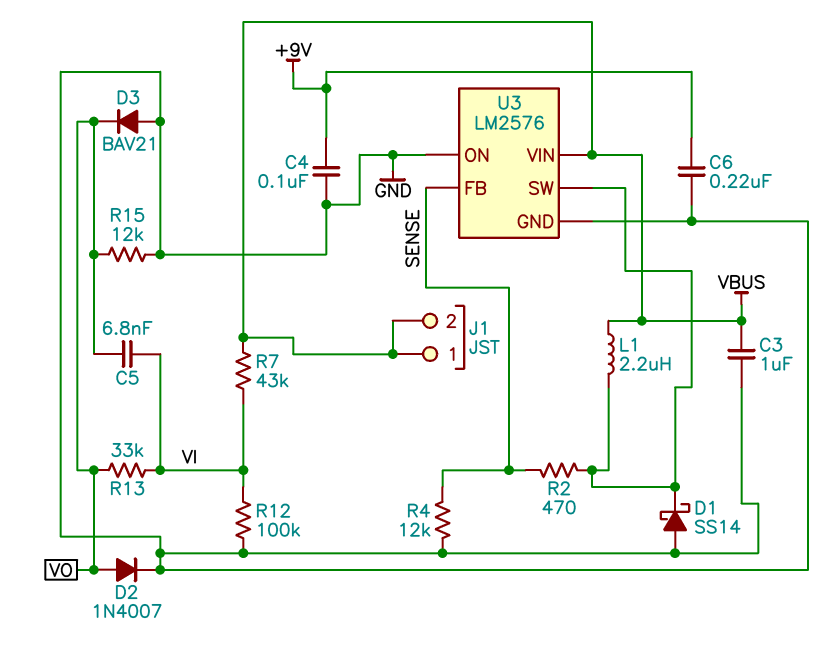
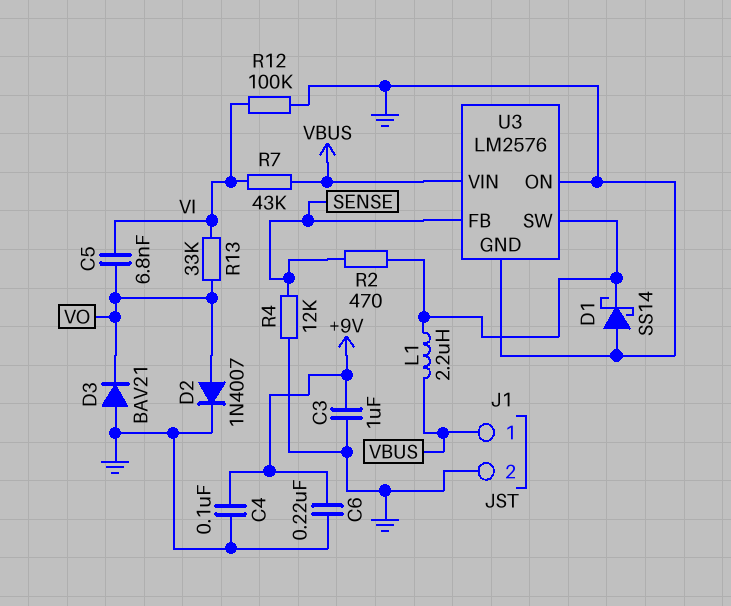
C3: 1uF (GND, VBUS) -> 1uF (+9V, GND)
J1 pin 2: VBUS -> GND
R15: 12k (GND, VO) -> none

